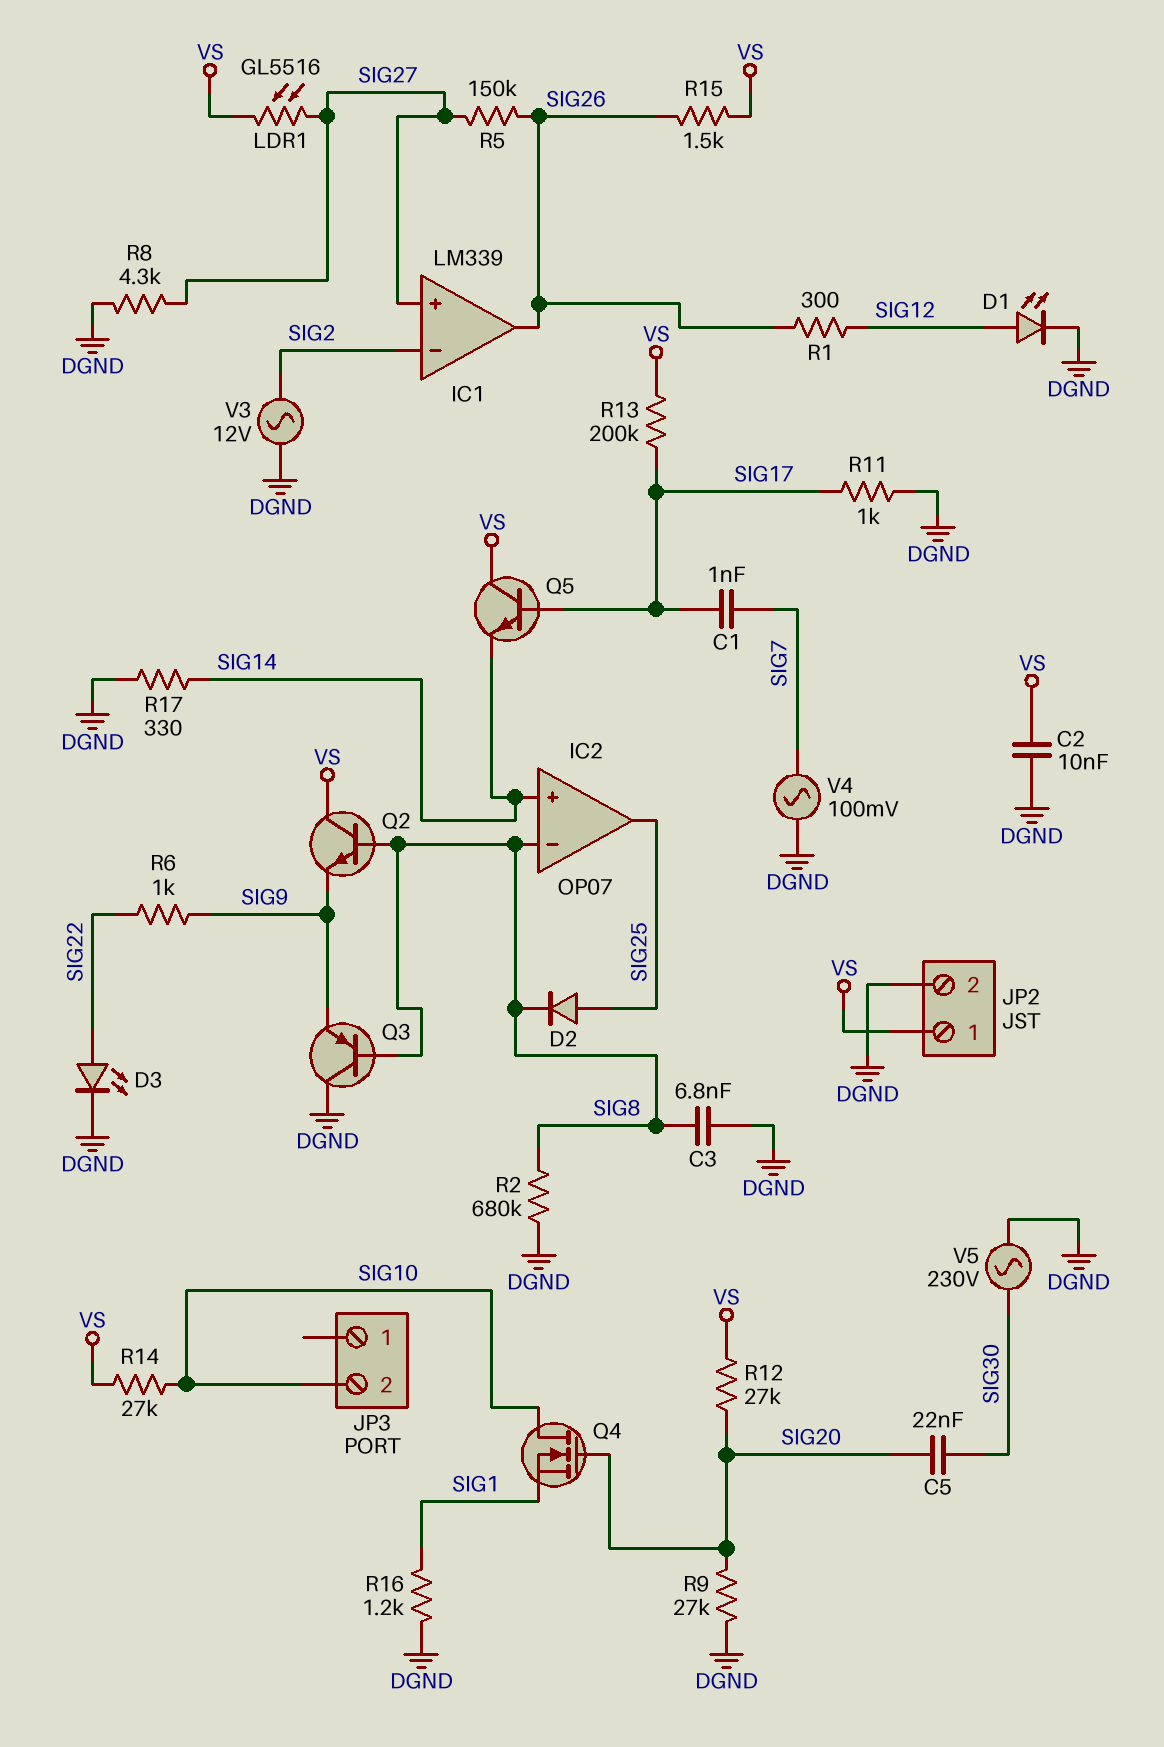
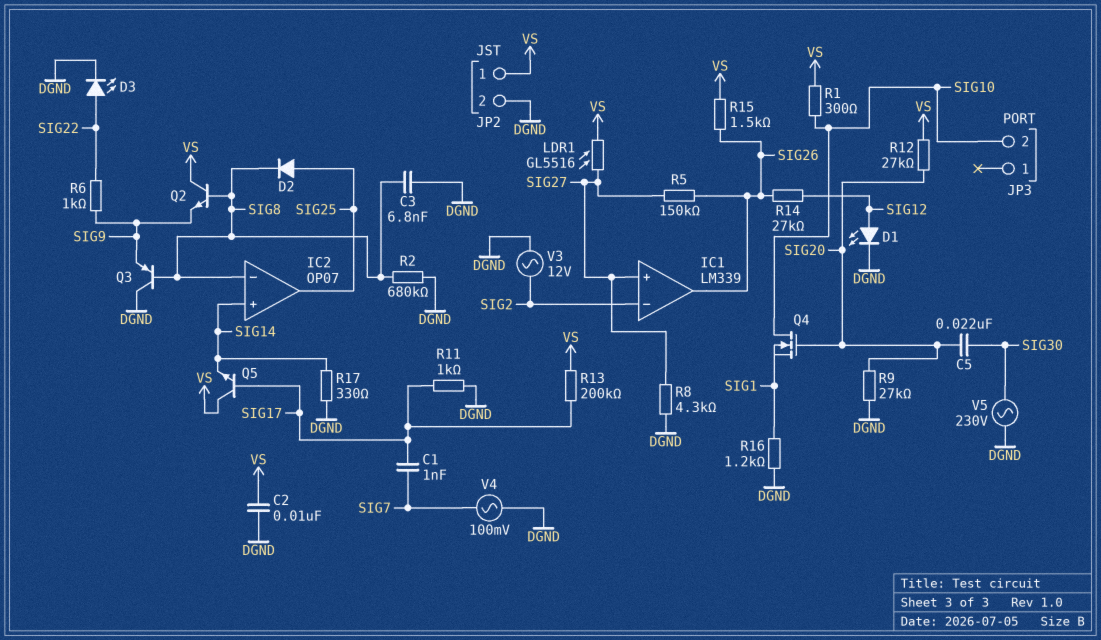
R1: 300 (SIG12, SIG26) -> 300 (SIG10, VS)
R14: 27k (SIG10, VS) -> 27k (SIG12, SIG26)

